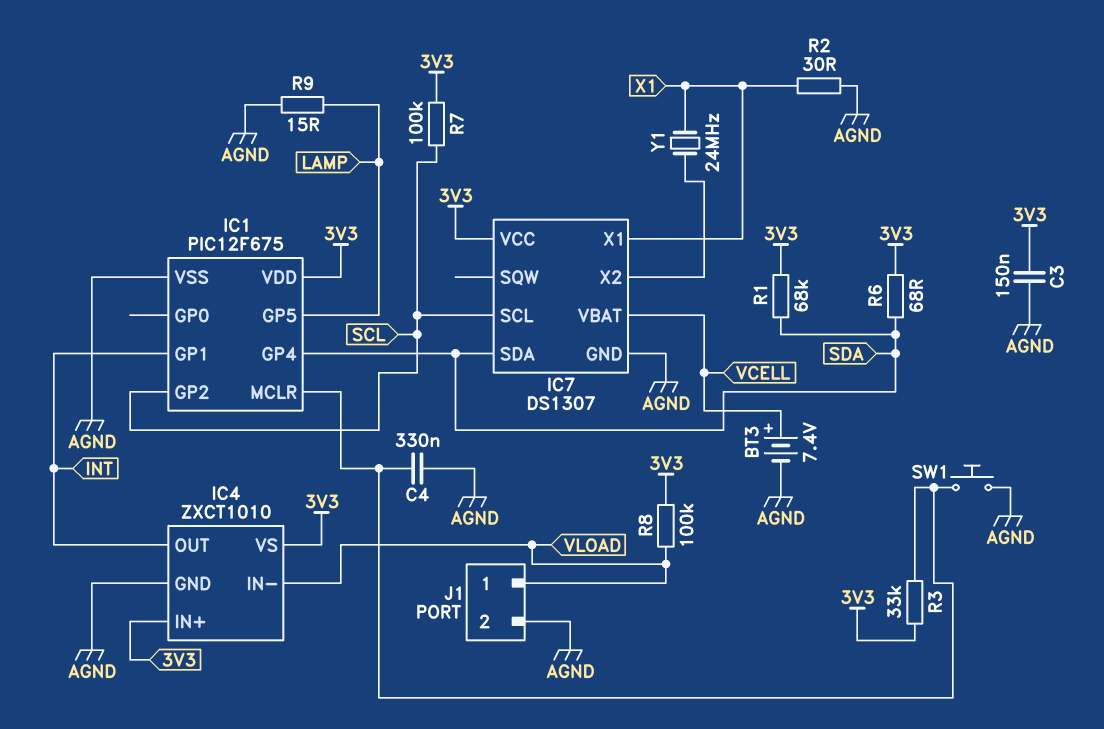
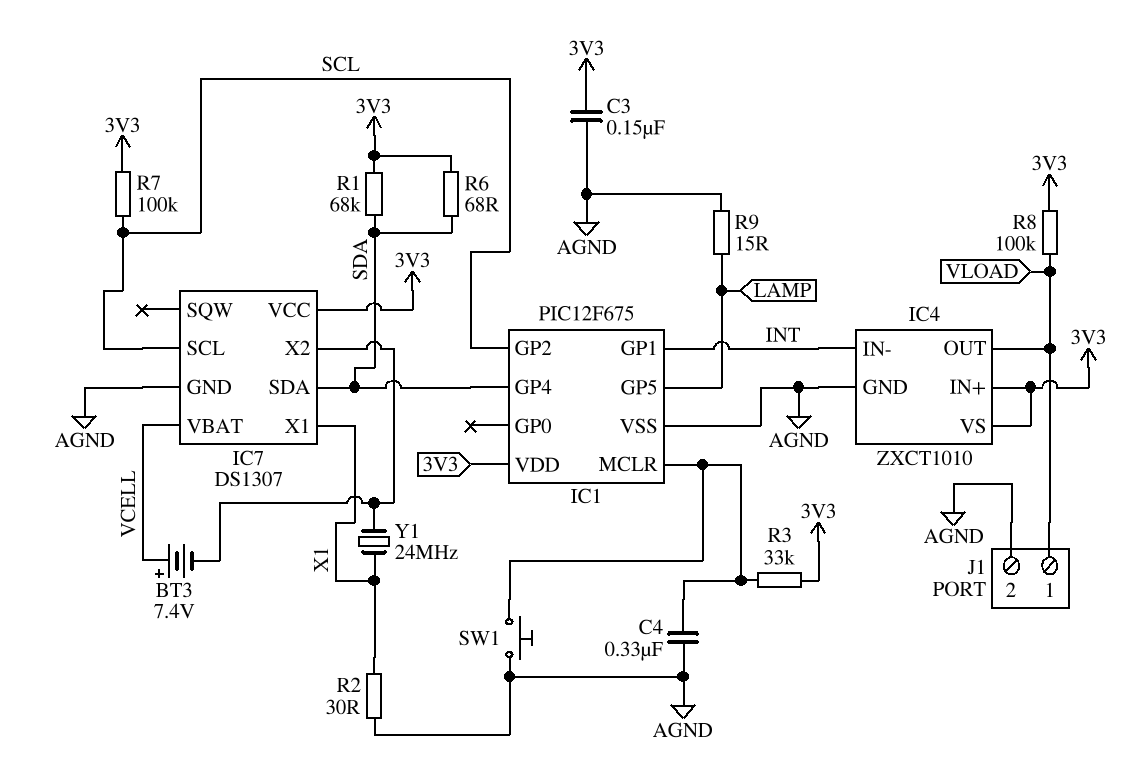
BT3: 7.4V (plus VCELL, minus AGND) -> 7.4V (plus VCELL, minus IC7/X2)
IC4 pin IN-: VLOAD -> INT
IC4 pin OUT: INT -> VLOAD

